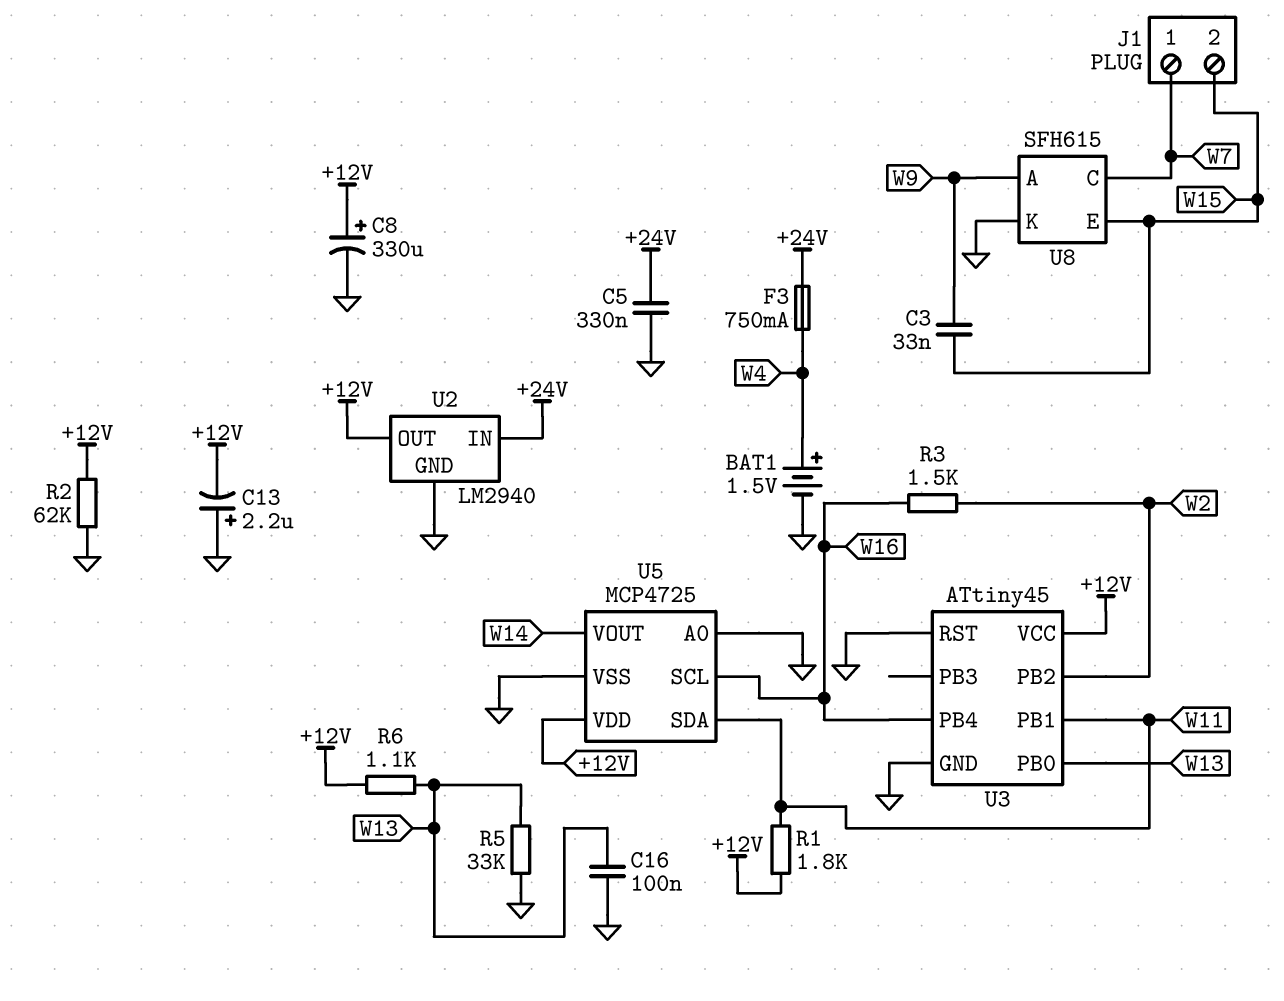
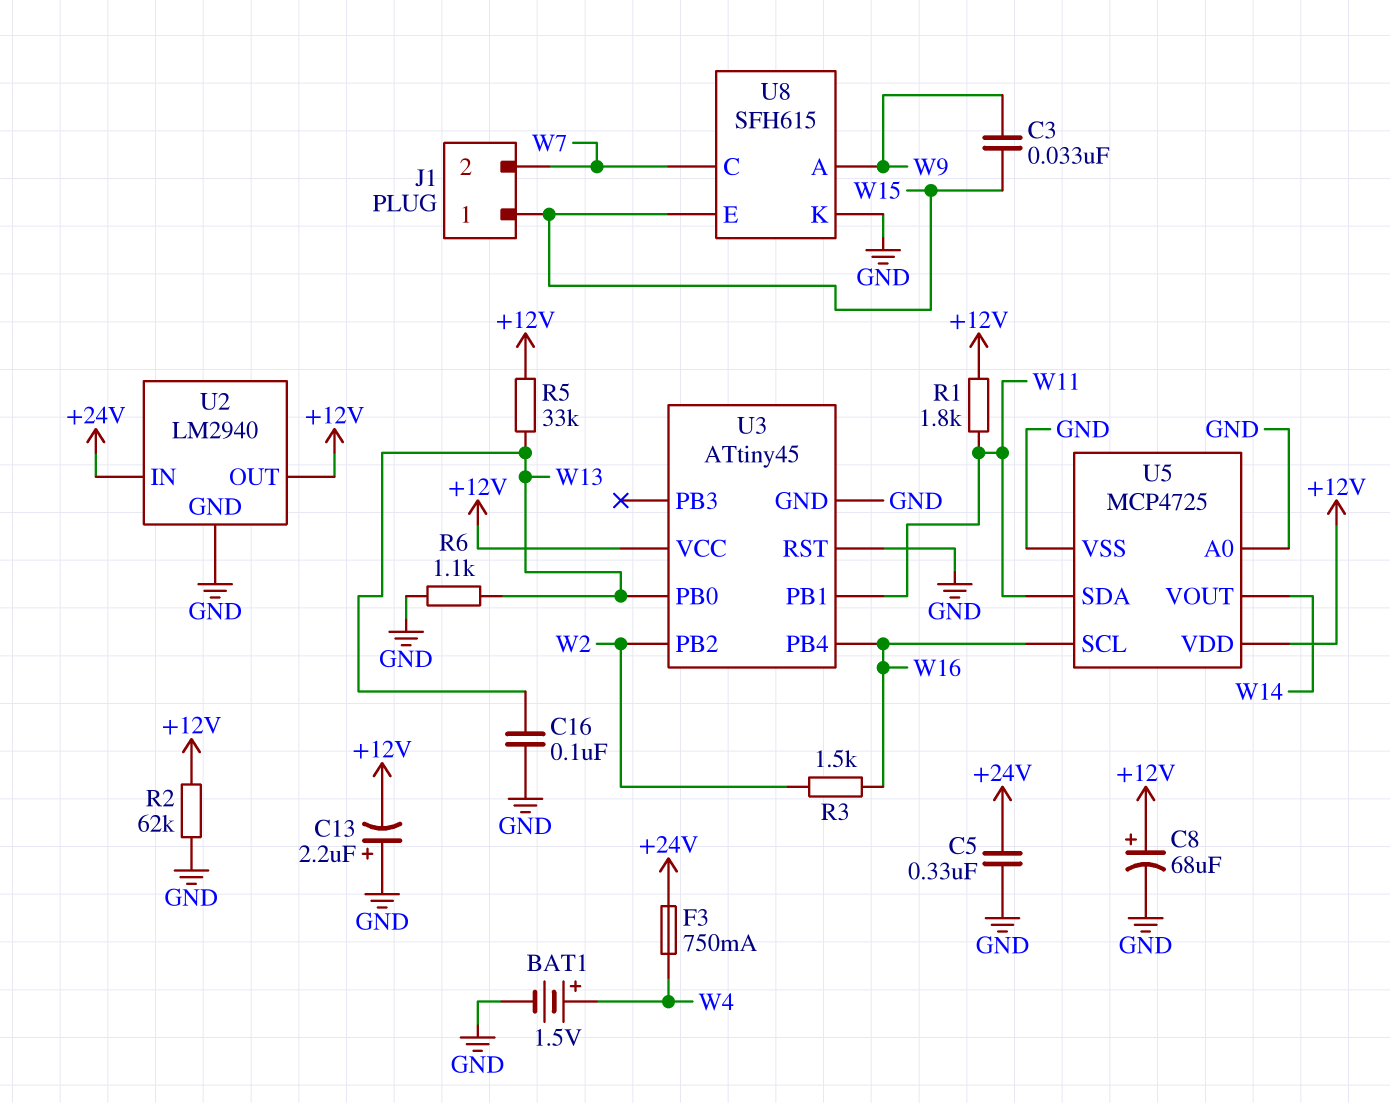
C8: 330uF (plus +12V, minus GND) -> 68uF (plus +12V, minus GND)
J1 pin 1: W7 -> W15
J1 pin 2: W15 -> W7
R5: 33k (GND, W13) -> 33k (+12V, W13)
R6: 1.1k (+12V, W13) -> 1.1k (GND, W13)

